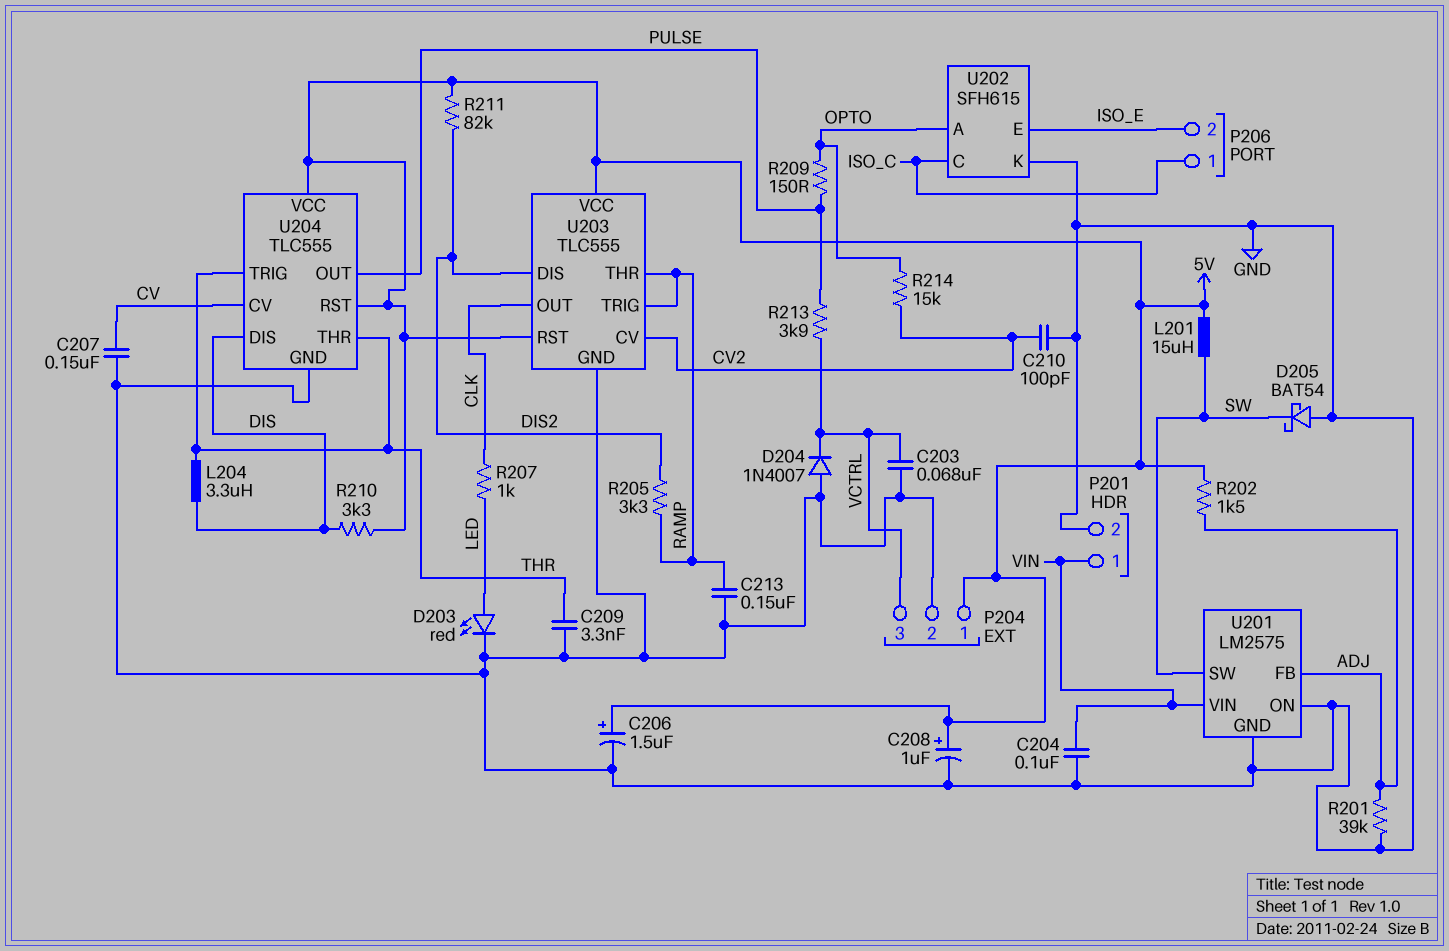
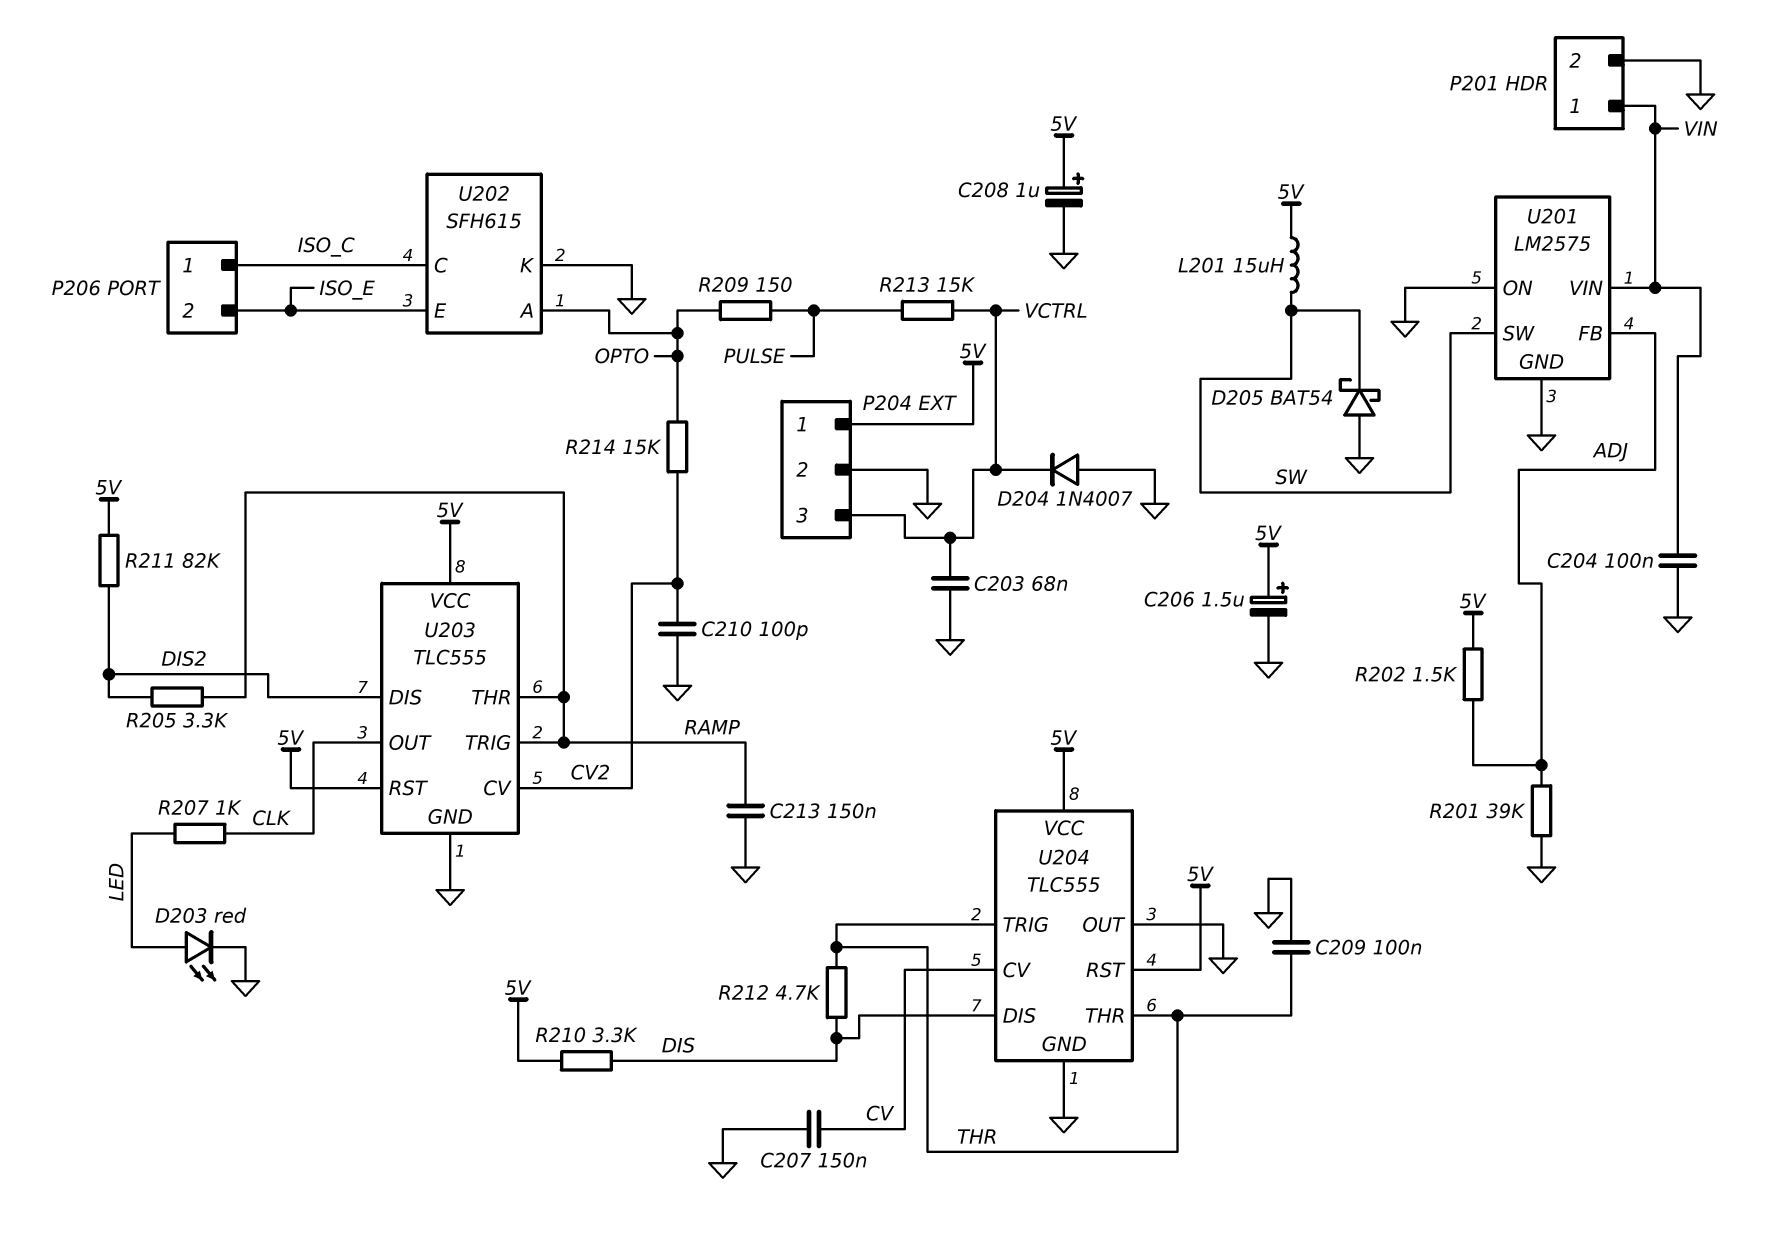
C209: 3.3nF (GND, THR) -> 100nF (GND, THR)
L204: 3.3uH (DIS, THR) -> none
R212: none -> 4.7k (DIS, THR)
R213: 3.9k (PULSE, VCTRL) -> 15k (PULSE, VCTRL)
U204 pin OUT: PULSE -> GND

